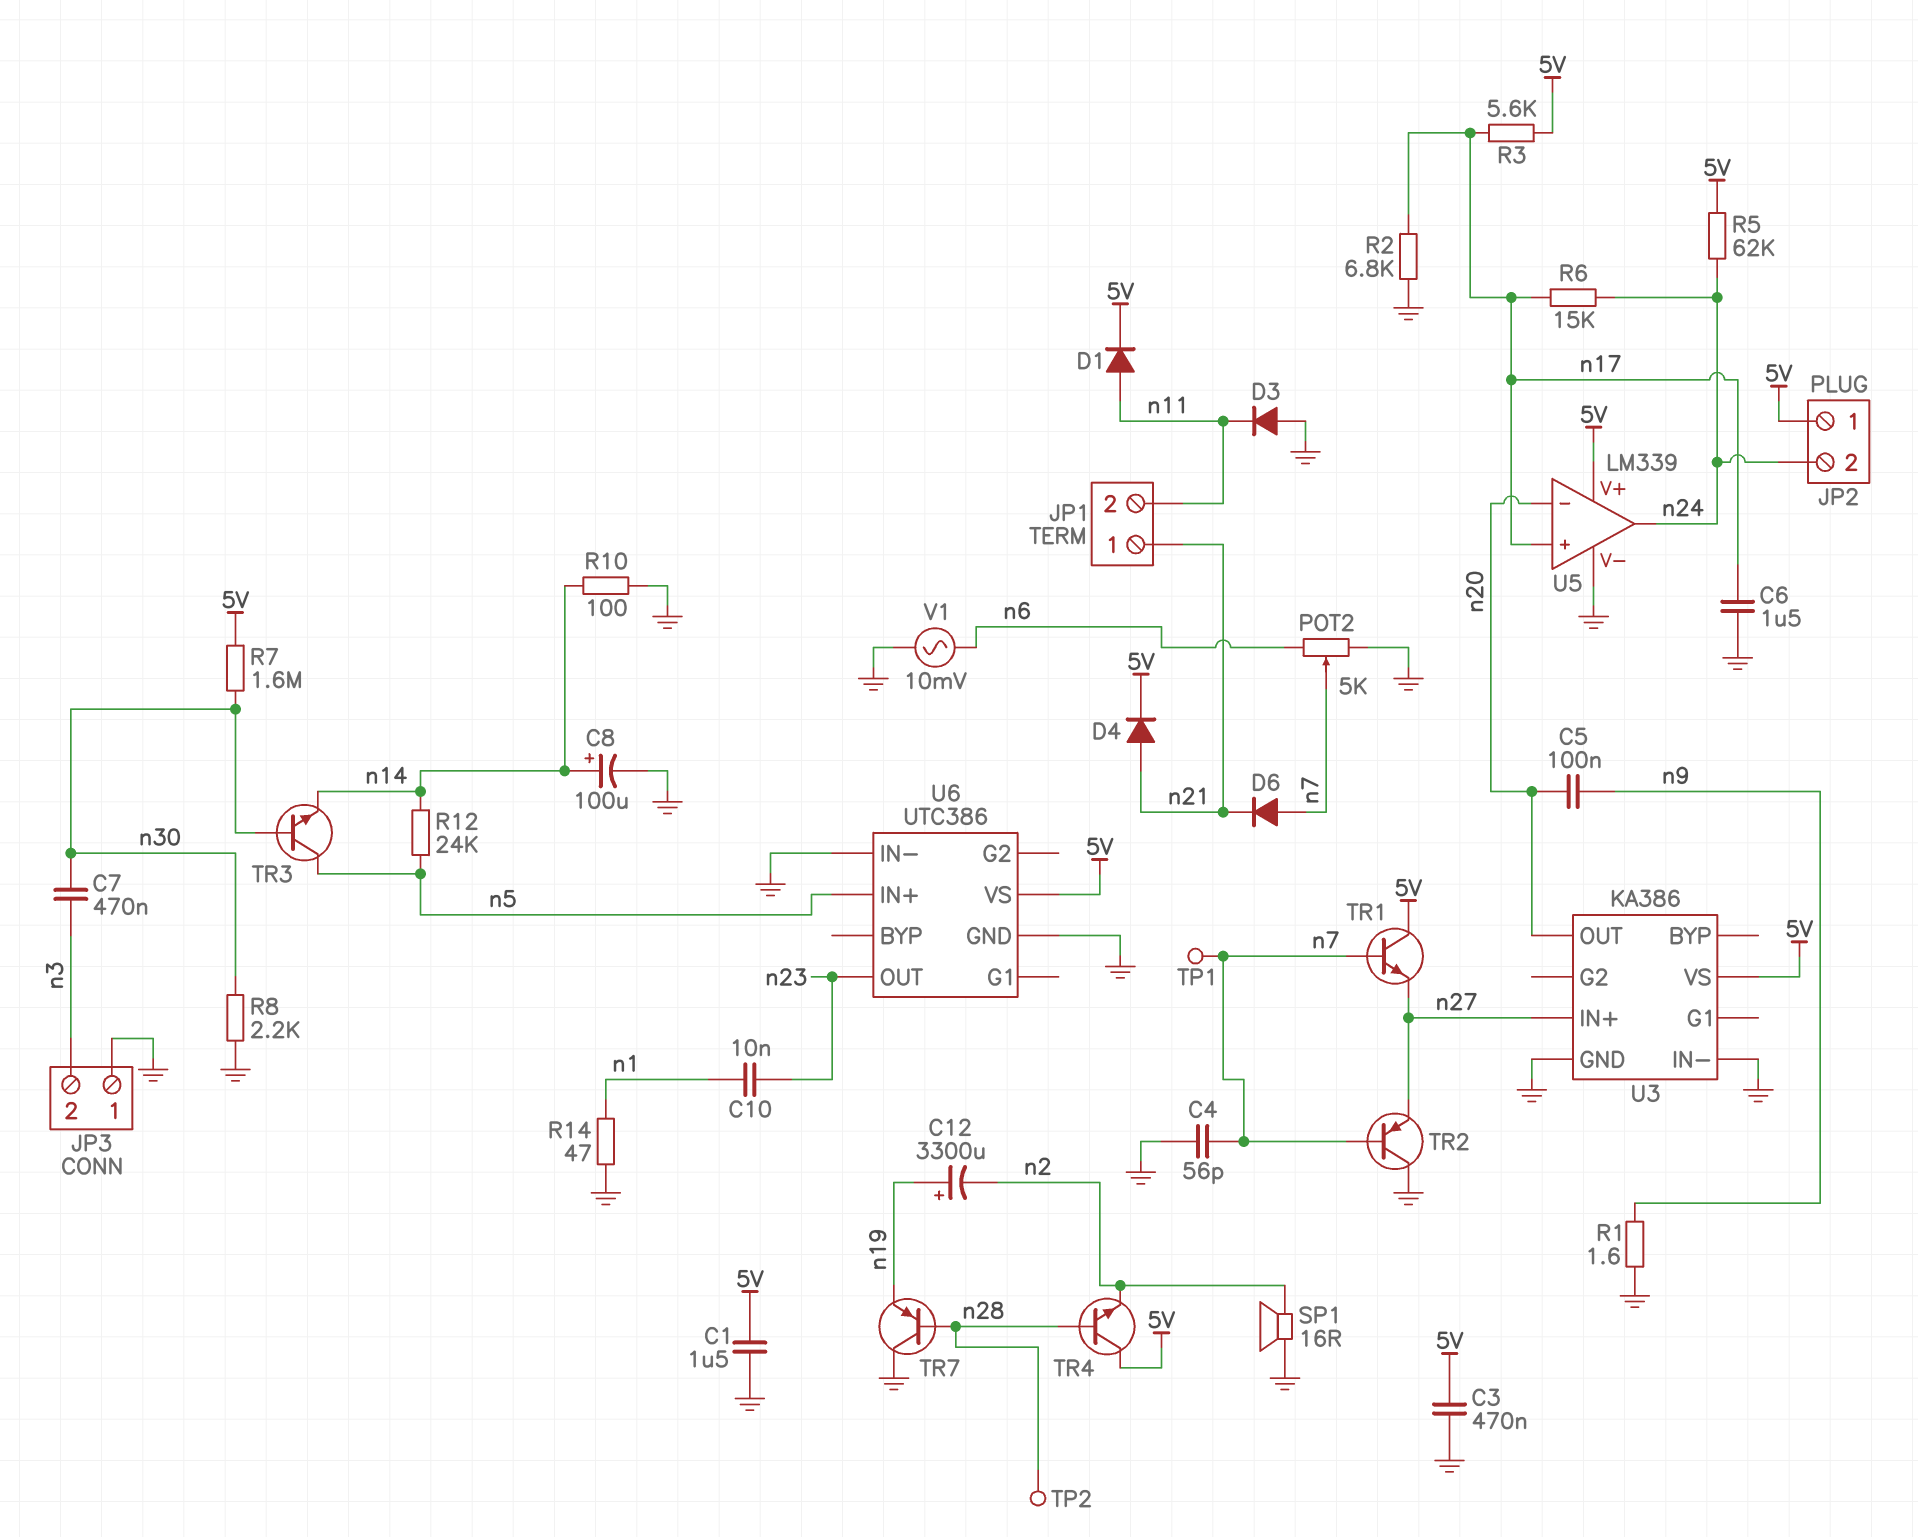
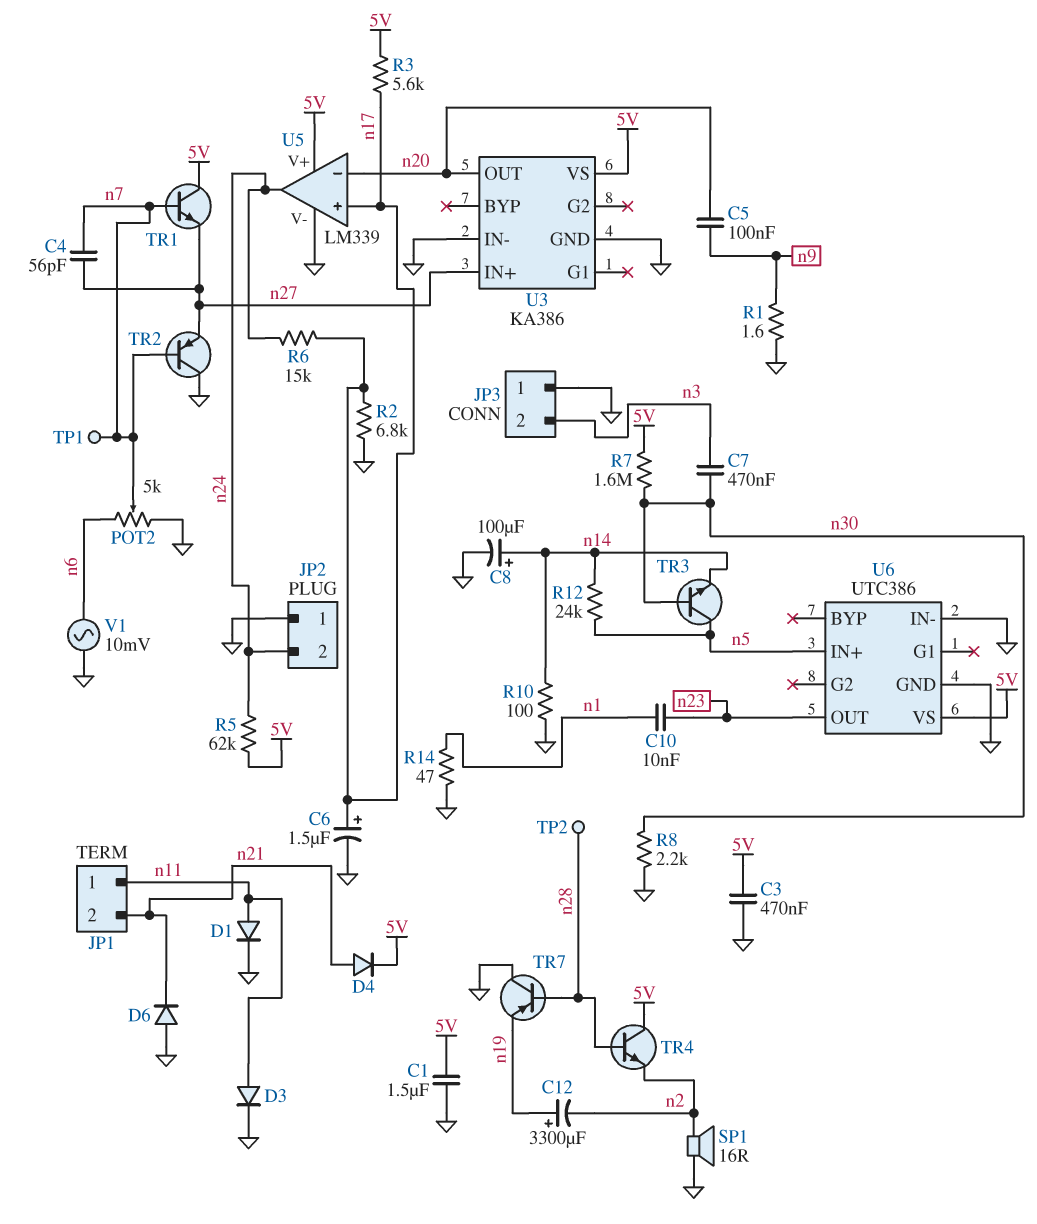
C4: 56pF (GND, n7) -> 56pF (n7, n27)
C6: 1.5uF (GND, n17) -> 1.5uF (plus n17, minus GND)
D1: diode (A n11, K 5V) -> diode (A n11, K GND)
D3: diode (A GND, K n11) -> diode (A n11, K GND)
D6: diode (A n7, K n21) -> diode (A GND, K n21)
JP1 pin 1: n21 -> n11
JP1 pin 2: n11 -> n21
JP2 pin 1: 5V -> GND

